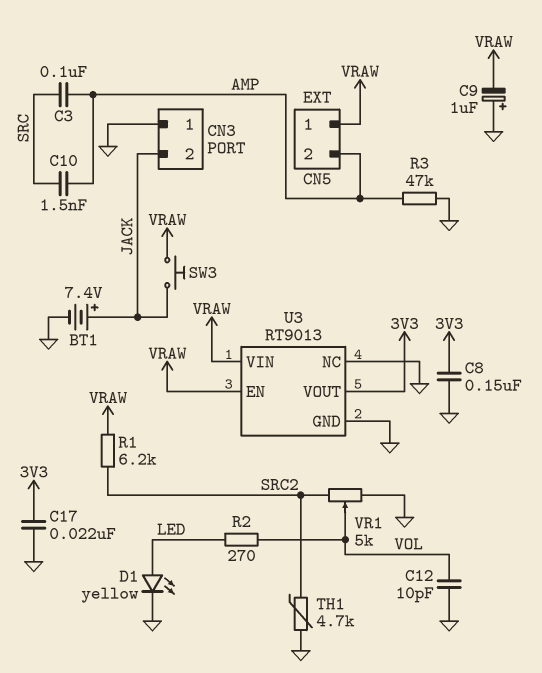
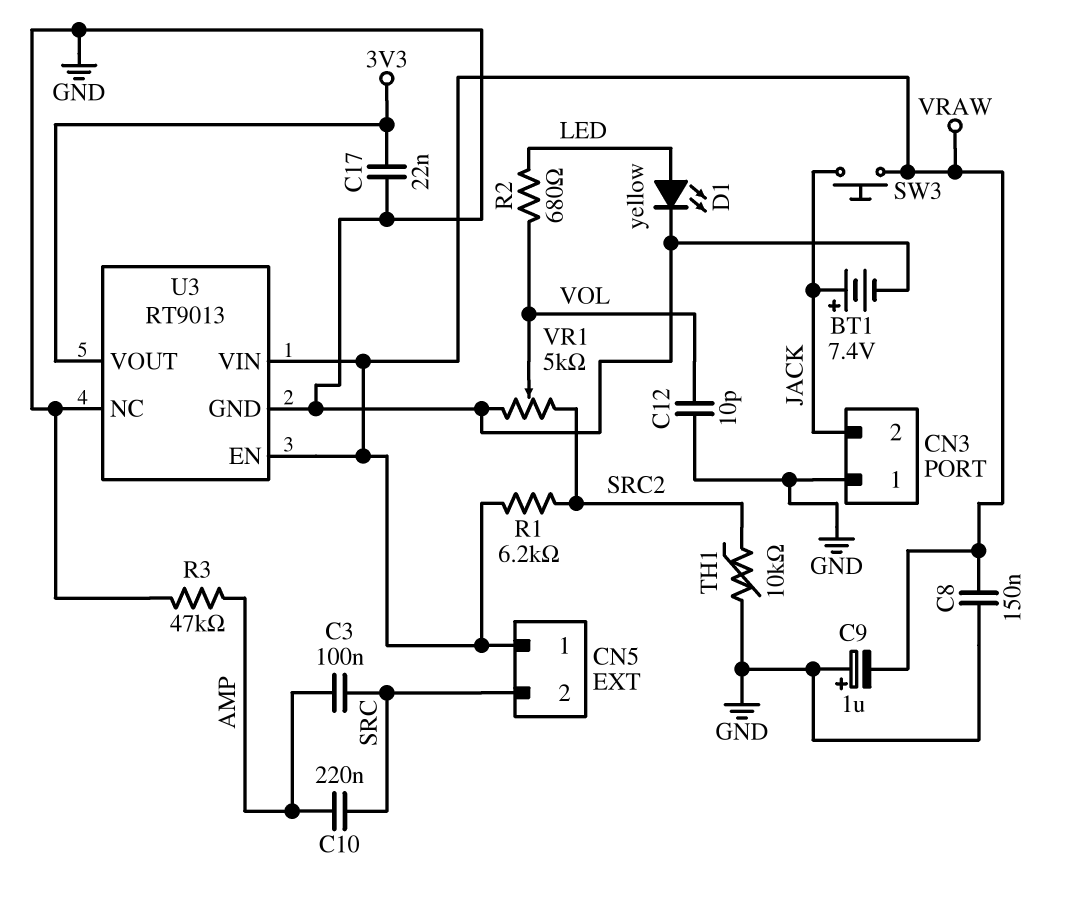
C8: 150nF (3V3, GND) -> 150nF (GND, VRAW)
C10: 1.5nF (AMP, SRC) -> 220nF (AMP, SRC)
CN5 pin 2: AMP -> SRC
R2: 270 (LED, VOL) -> 680 (LED, VOL)
TH1: 4.7k (GND, SRC2) -> 10k (GND, SRC2)

